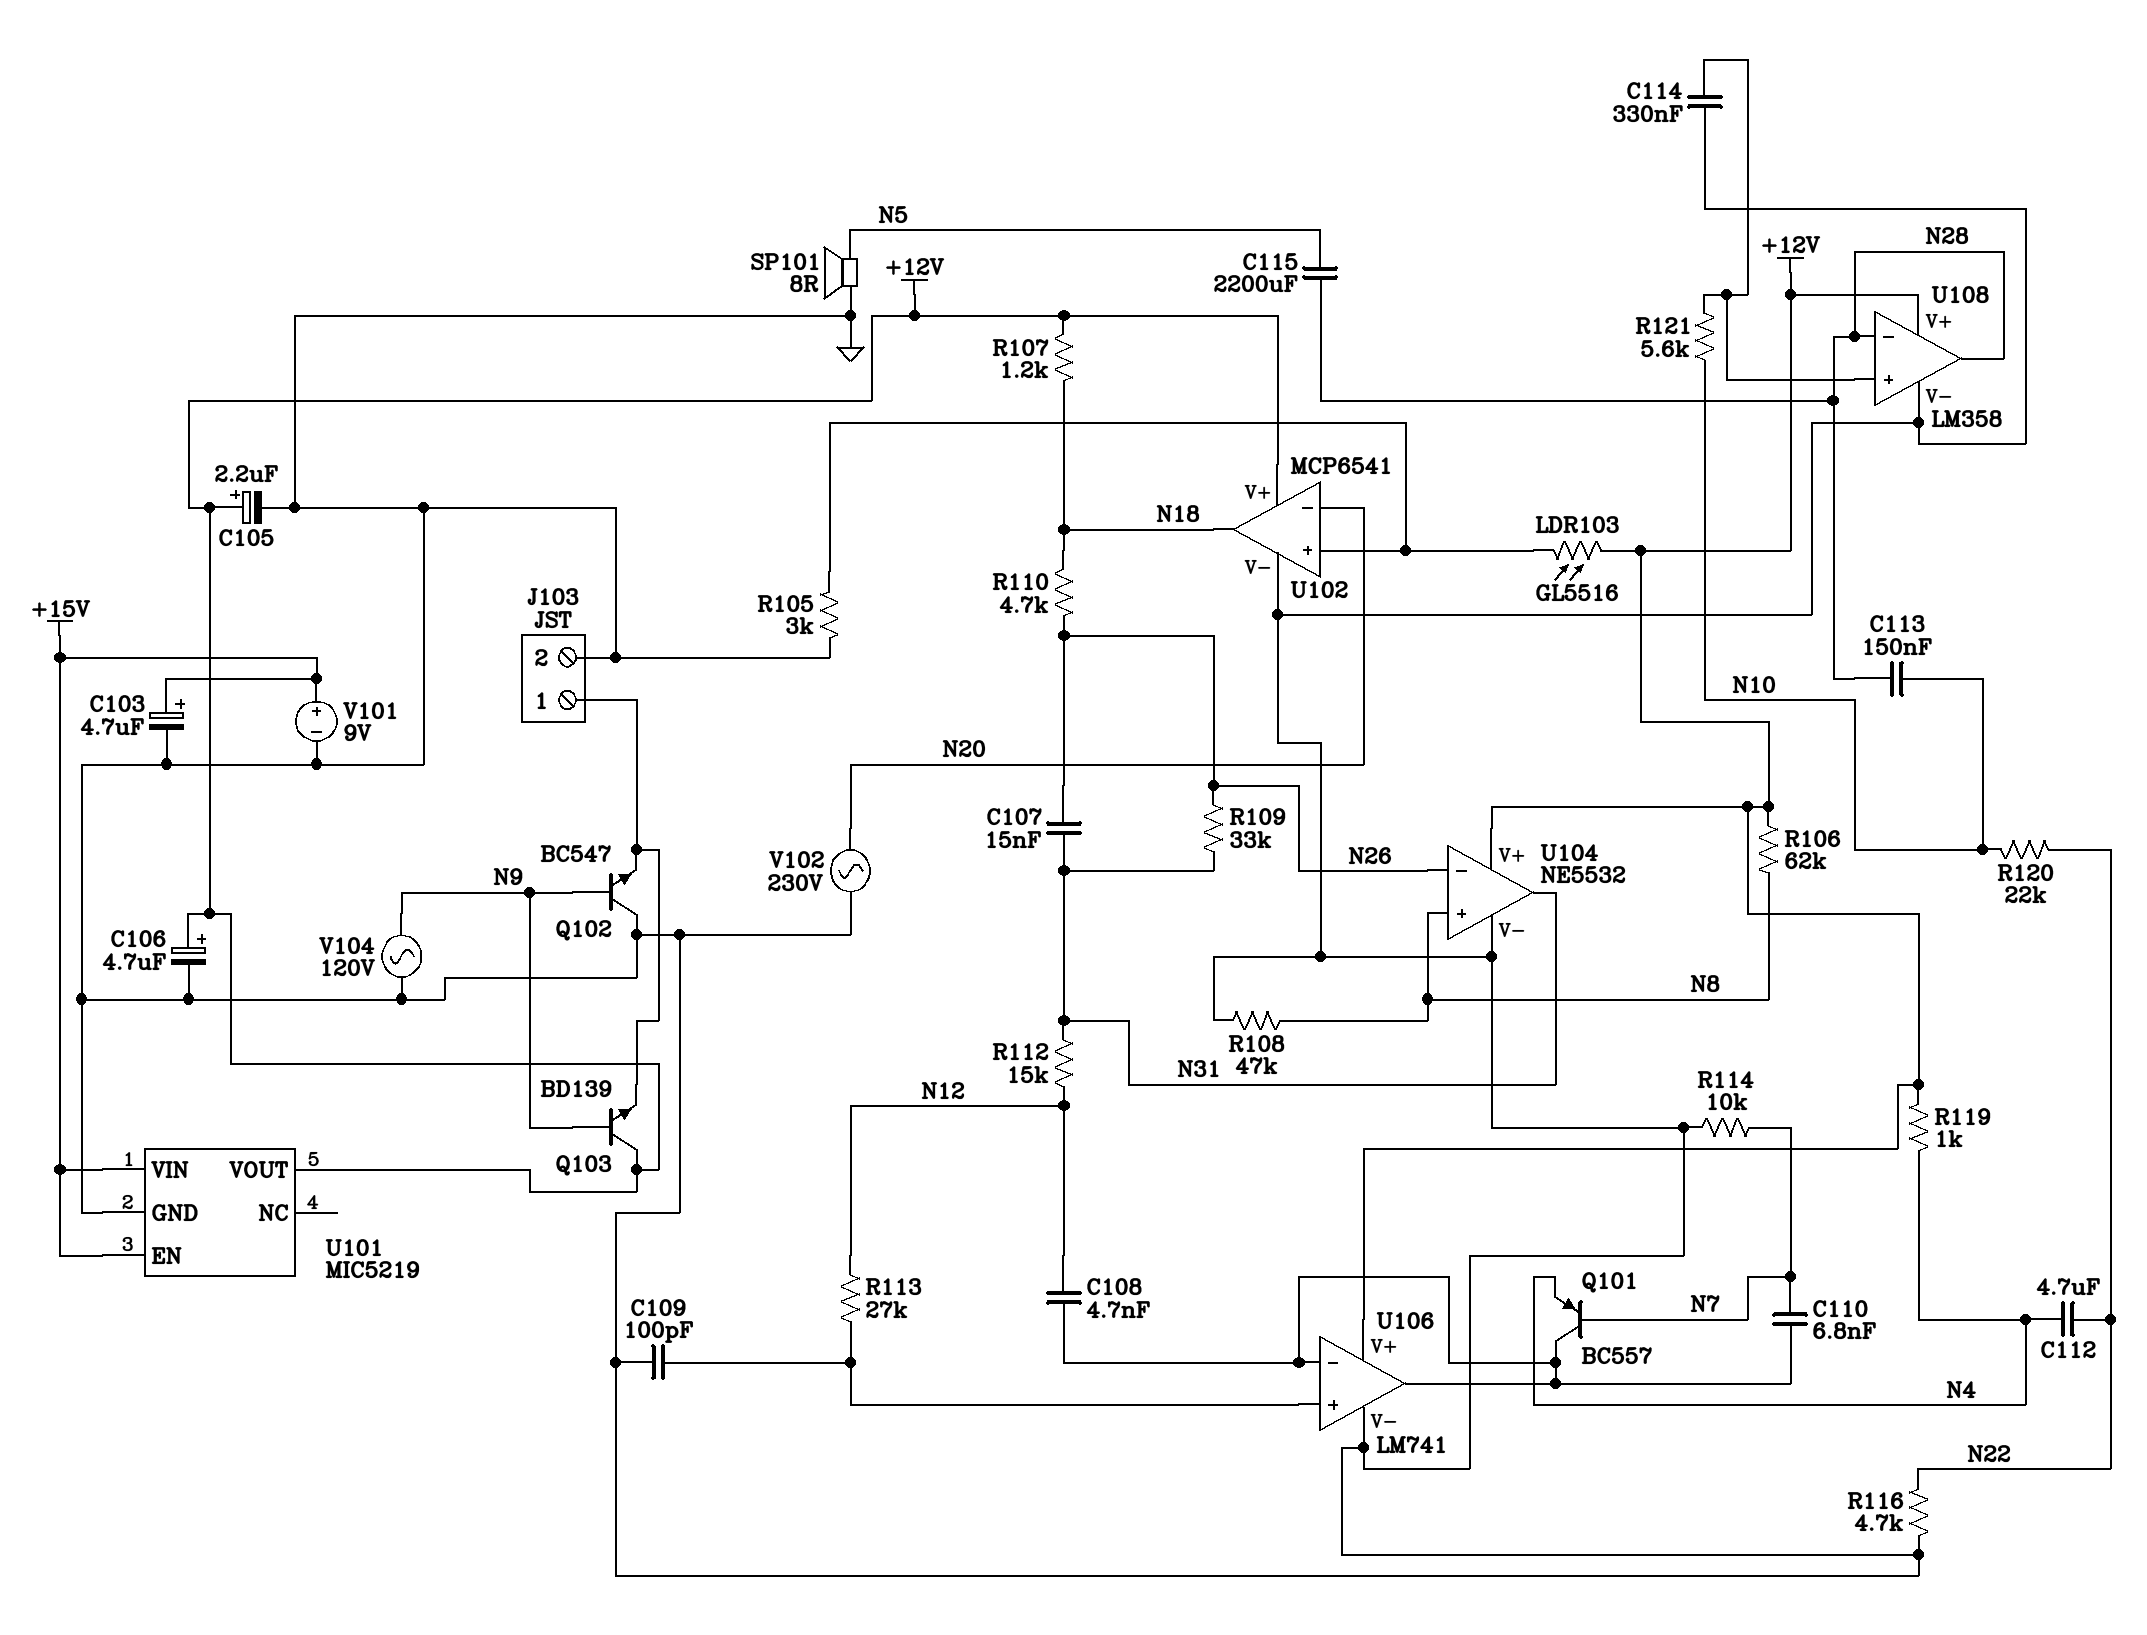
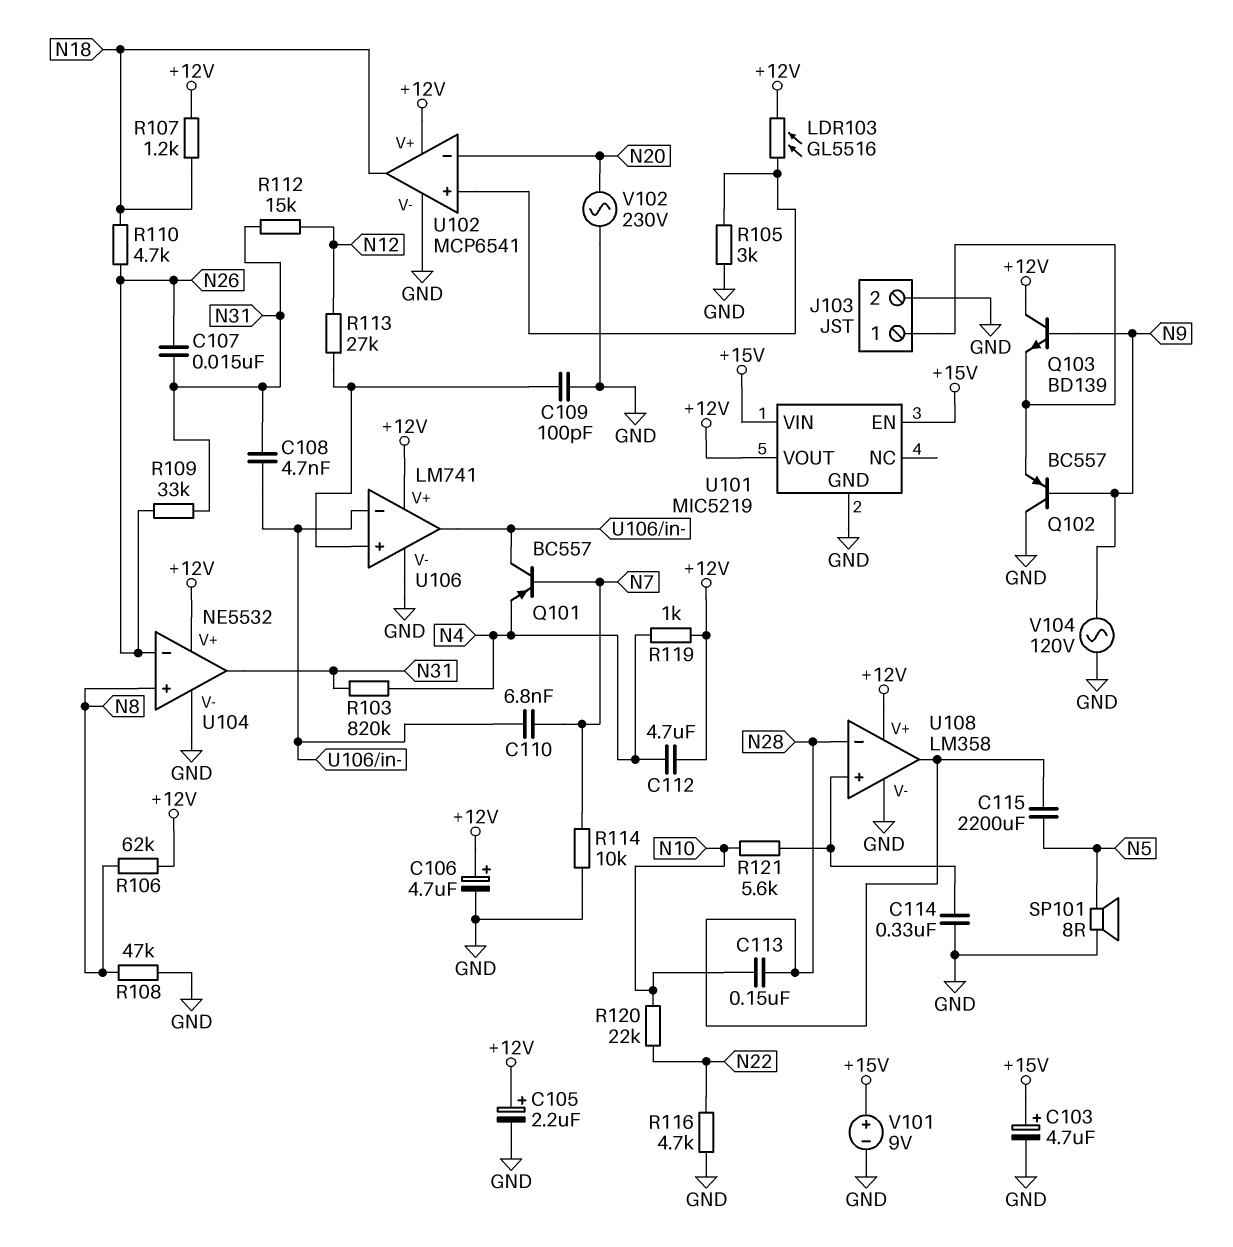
C108: 4.7nF (N12, U106/in-) -> 4.7nF (N31, U106/in-)
C112: 4.7uF (N4, N22) -> 4.7uF (+12V, N4)
Q102: NPN BC547 (B N9, C GND, E J103/1) -> PNP BC557 (B N9, C GND, E J103/1)
R103: none -> 820k (N4, N31)

